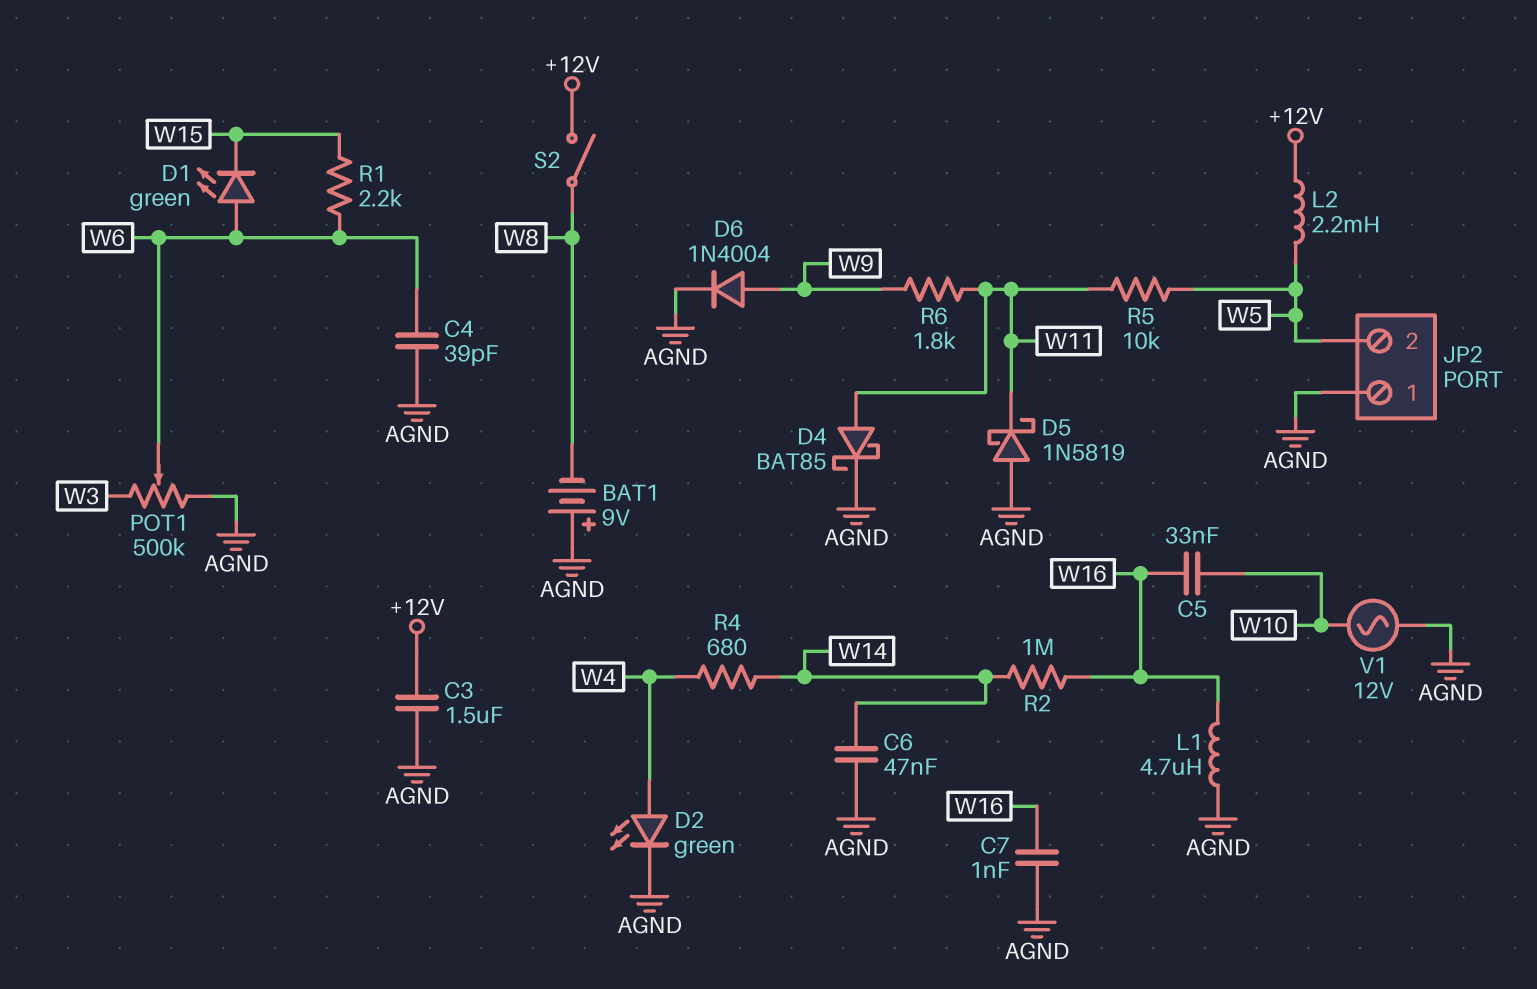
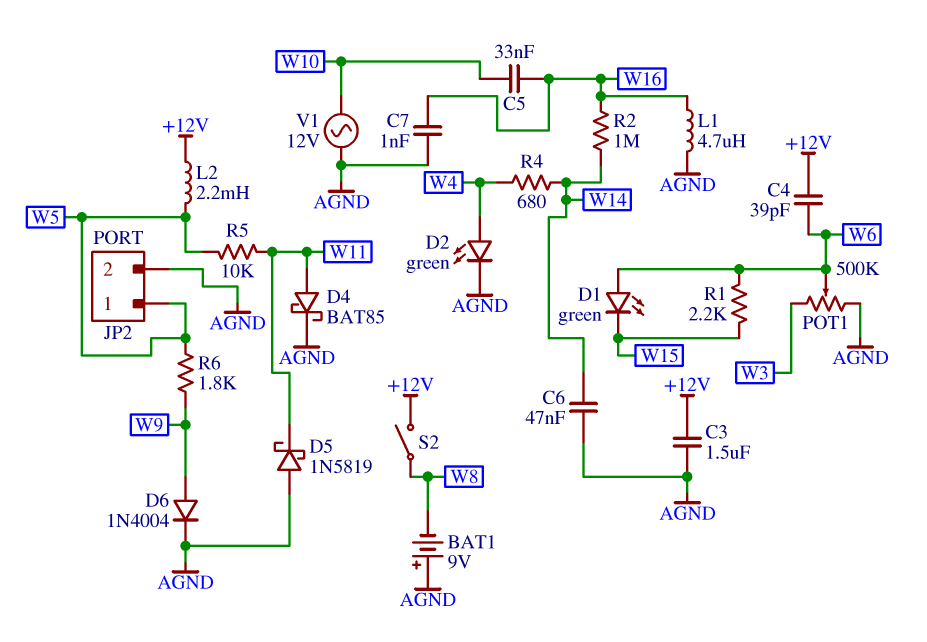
C4: 39pF (AGND, W6) -> 39pF (+12V, W6)
JP2 pin 1: AGND -> W5
JP2 pin 2: W5 -> AGND
R6: 1.8k (W9, W11) -> 1.8k (W5, W9)

